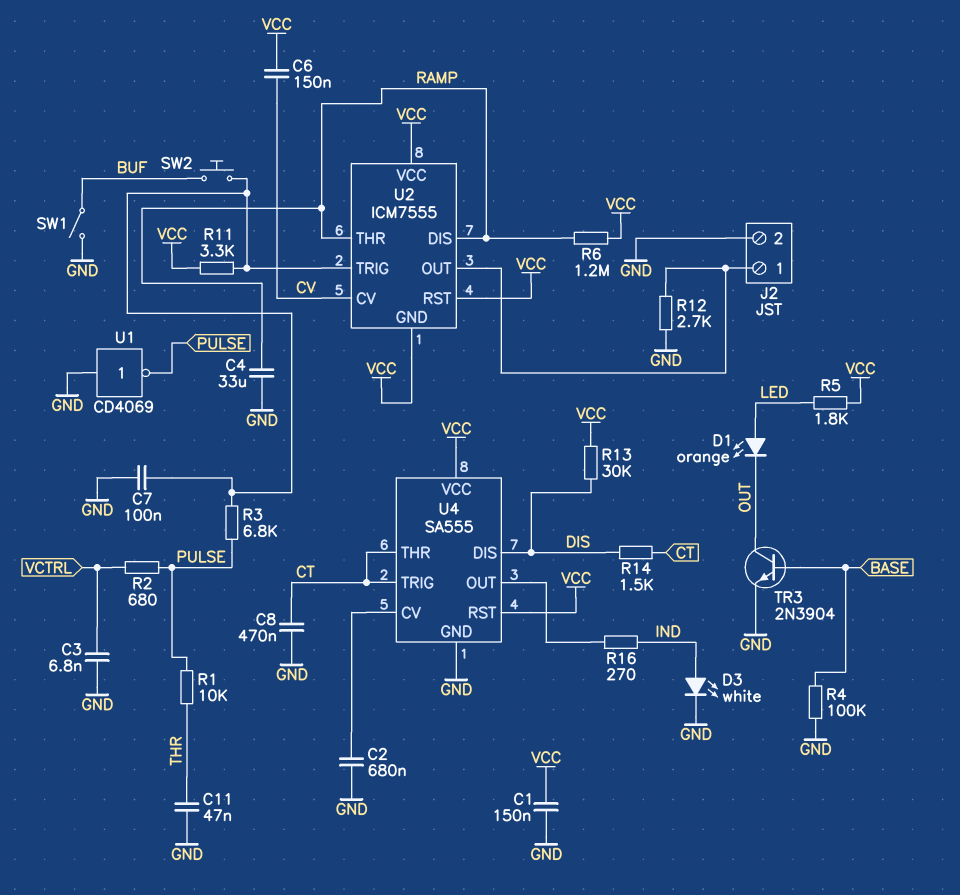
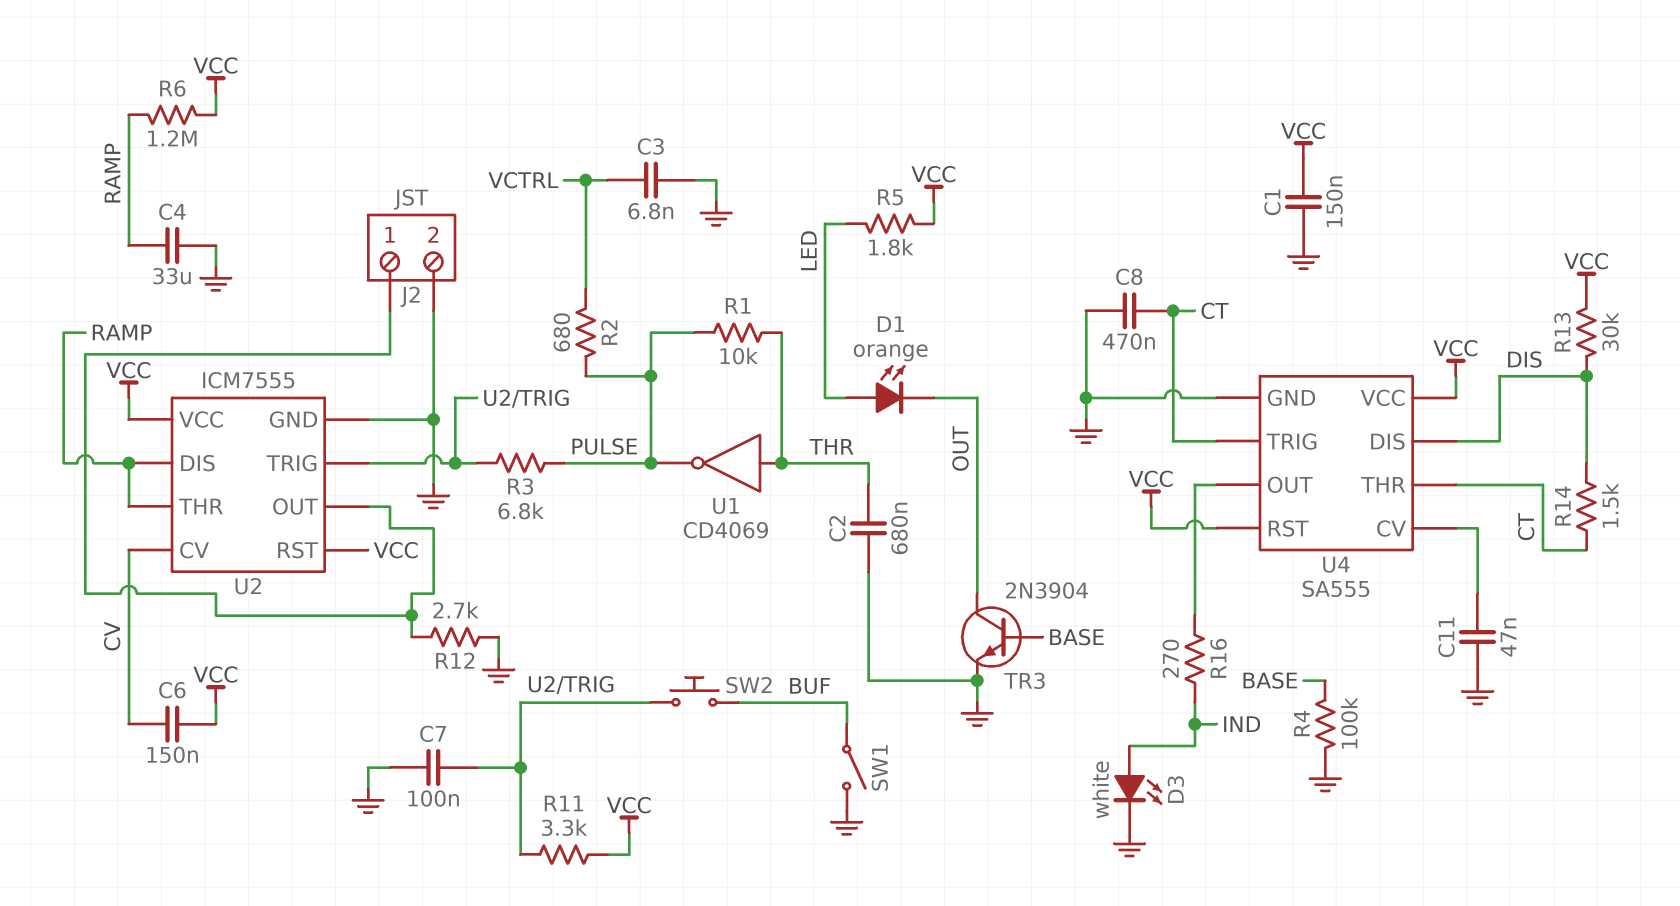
C2: 680nF (GND, U4/CV) -> 680nF (GND, THR)
C11: 47nF (GND, THR) -> 47nF (GND, U4/CV)
U1: NOT CD4069 (in GND, out PULSE) -> NOT CD4069 (in THR, out PULSE)
U2 pin GND: VCC -> GND

